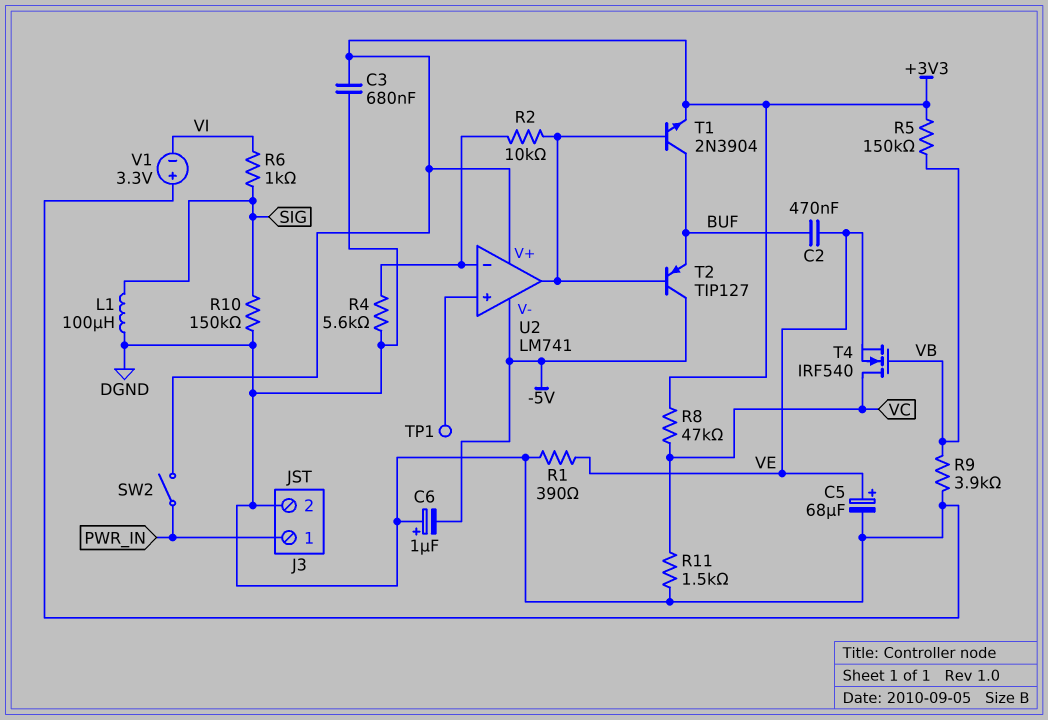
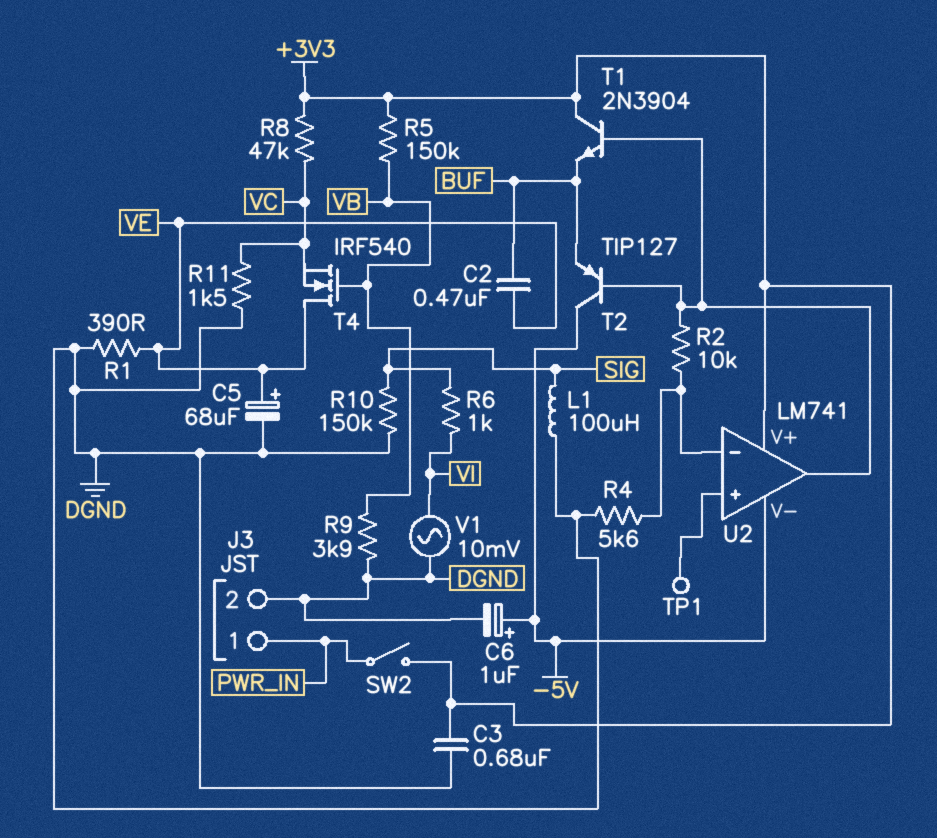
C6: 1uF (plus DGND, minus -5V) -> 1uF (plus -5V, minus DGND)
T1: NPN 2N3904 (B U2/out, C BUF, E +3V3) -> NPN 2N3904 (B U2/out, C +3V3, E BUF)
T4: NMOS IRF540 (G VB, D VC, S VE) -> NMOS IRF540 (G VB, D VE, S VC)
V1: 3.3V (plus DGND, minus VI) -> AC 10mV (DGND, VI)

